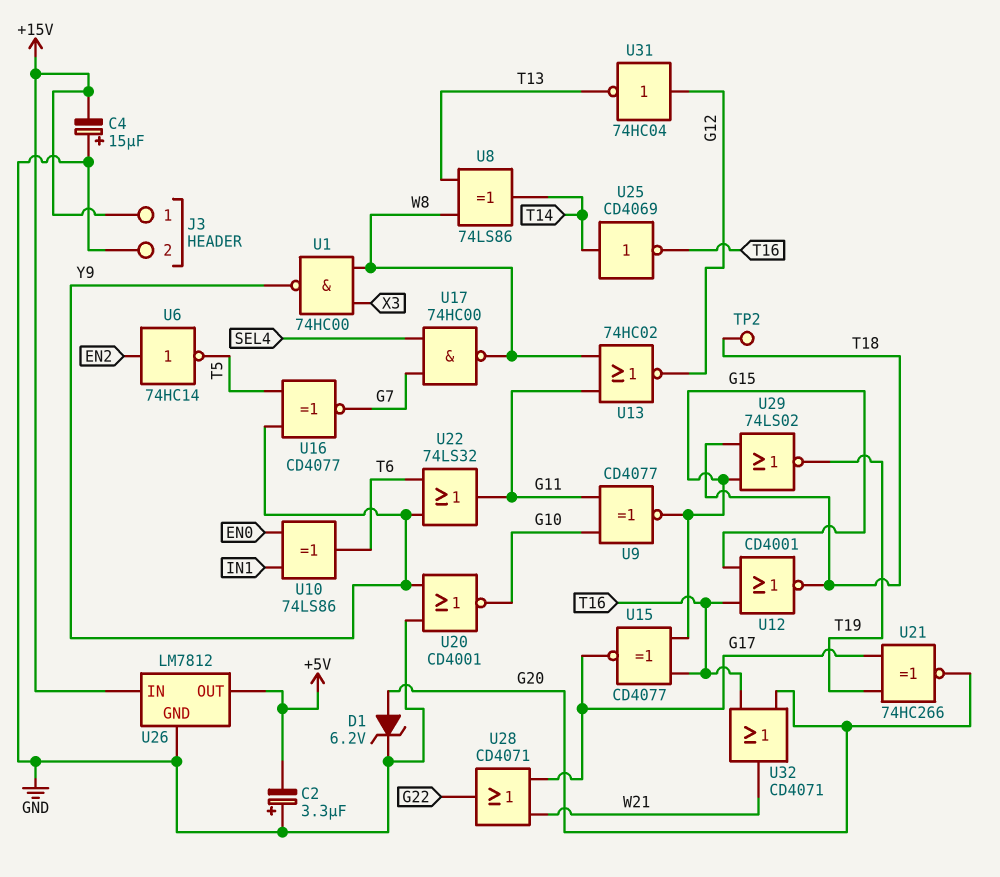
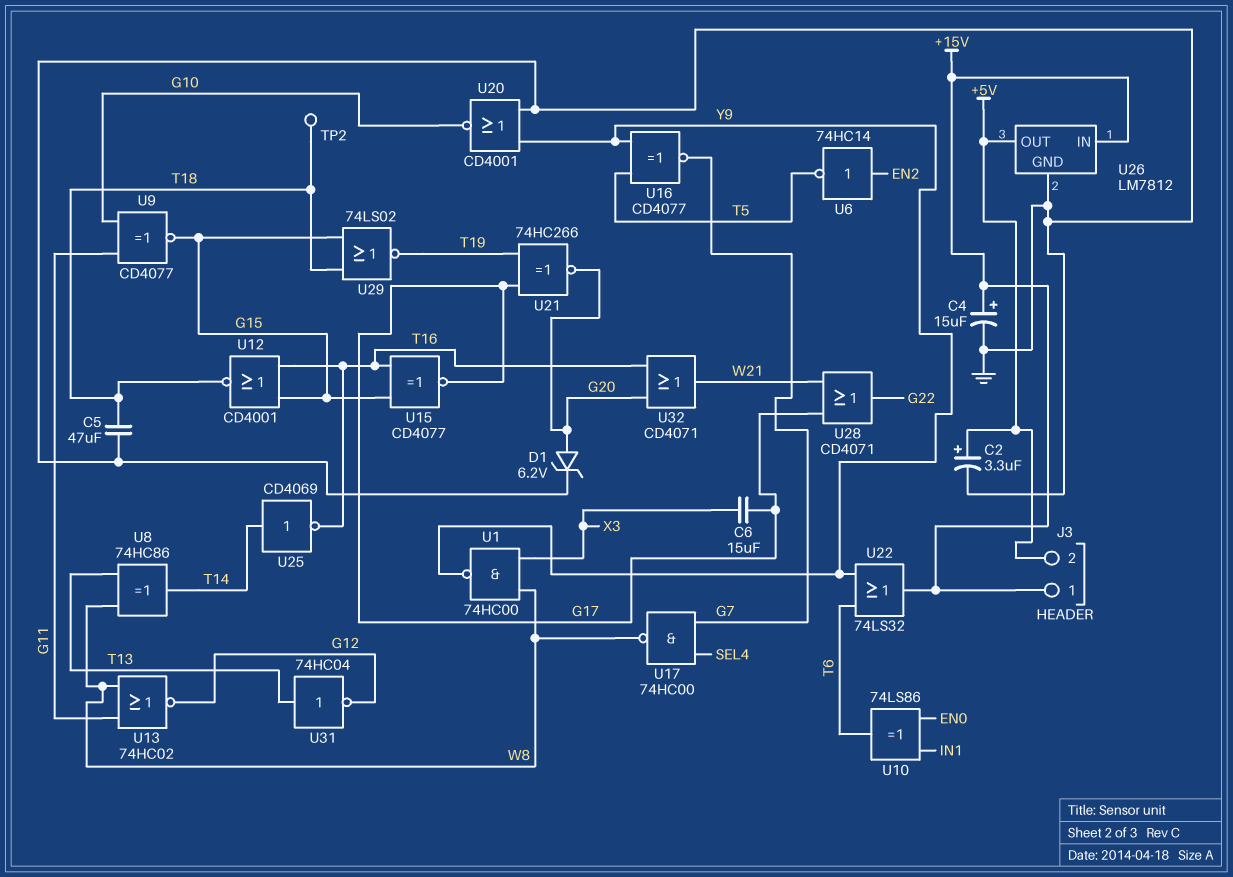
C2: 3.3uF (plus GND, minus +5V) -> 3.3uF (plus +5V, minus GND)
C4: 15uF (plus GND, minus +15V) -> 15uF (plus +15V, minus GND)
C5: none -> 47uF (GND, T18)
C6: none -> 15uF (G17, X3)
J3 pin 2: GND -> +5V
U8: XOR 74LS86 (in T13, in W8, out T14) -> XOR 74HC86 (in T13, in W8, out T14)
U22: OR 74LS32 (in T6, in Y9, out G11) -> OR 74LS32 (in T6, in Y9, out +15V)
U31: NOT 74HC04 (in G12, out T13) -> NOT 74HC04 (in T13, out G12)

